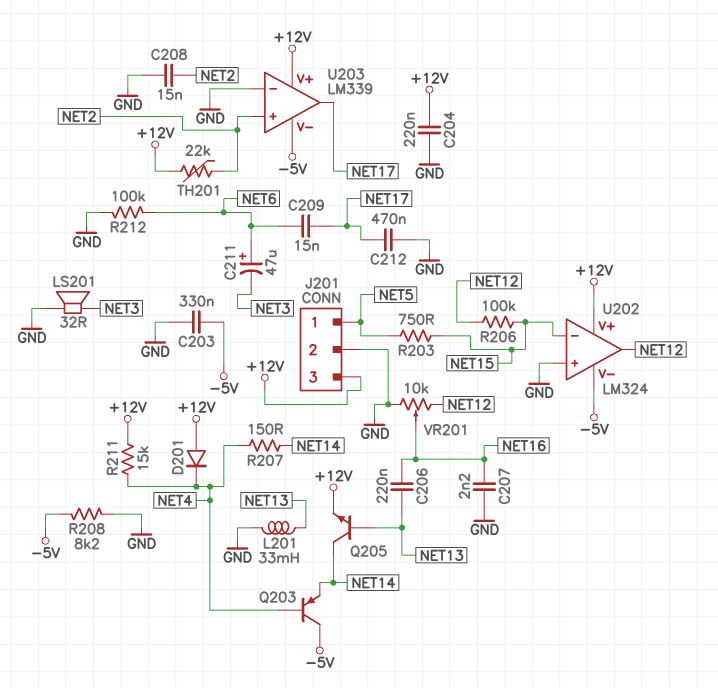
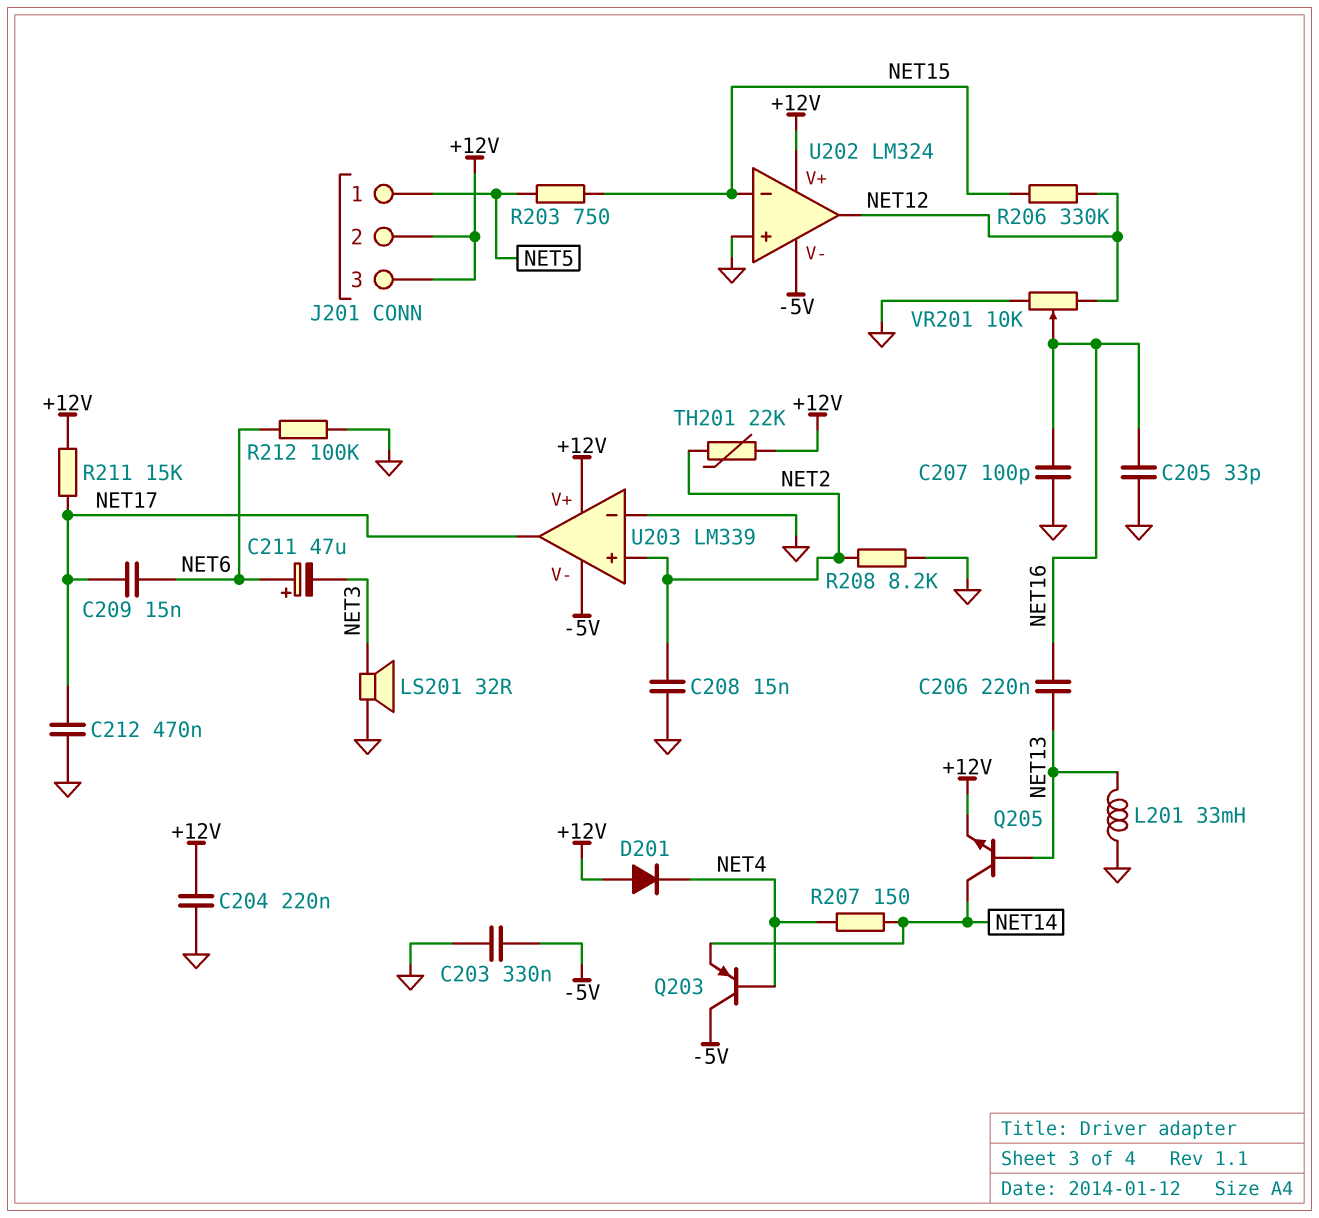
C205: none -> 33pF (GND, NET16)
C207: 2.2nF (GND, NET16) -> 100pF (GND, NET16)
J201 pin 2: GND -> +12V
R206: 100k (NET12, NET15) -> 330k (NET12, NET15)
R208: 8.2k (-5V, GND) -> 8.2k (GND, NET2)
R211: 15k (+12V, NET4) -> 15k (+12V, NET17)

